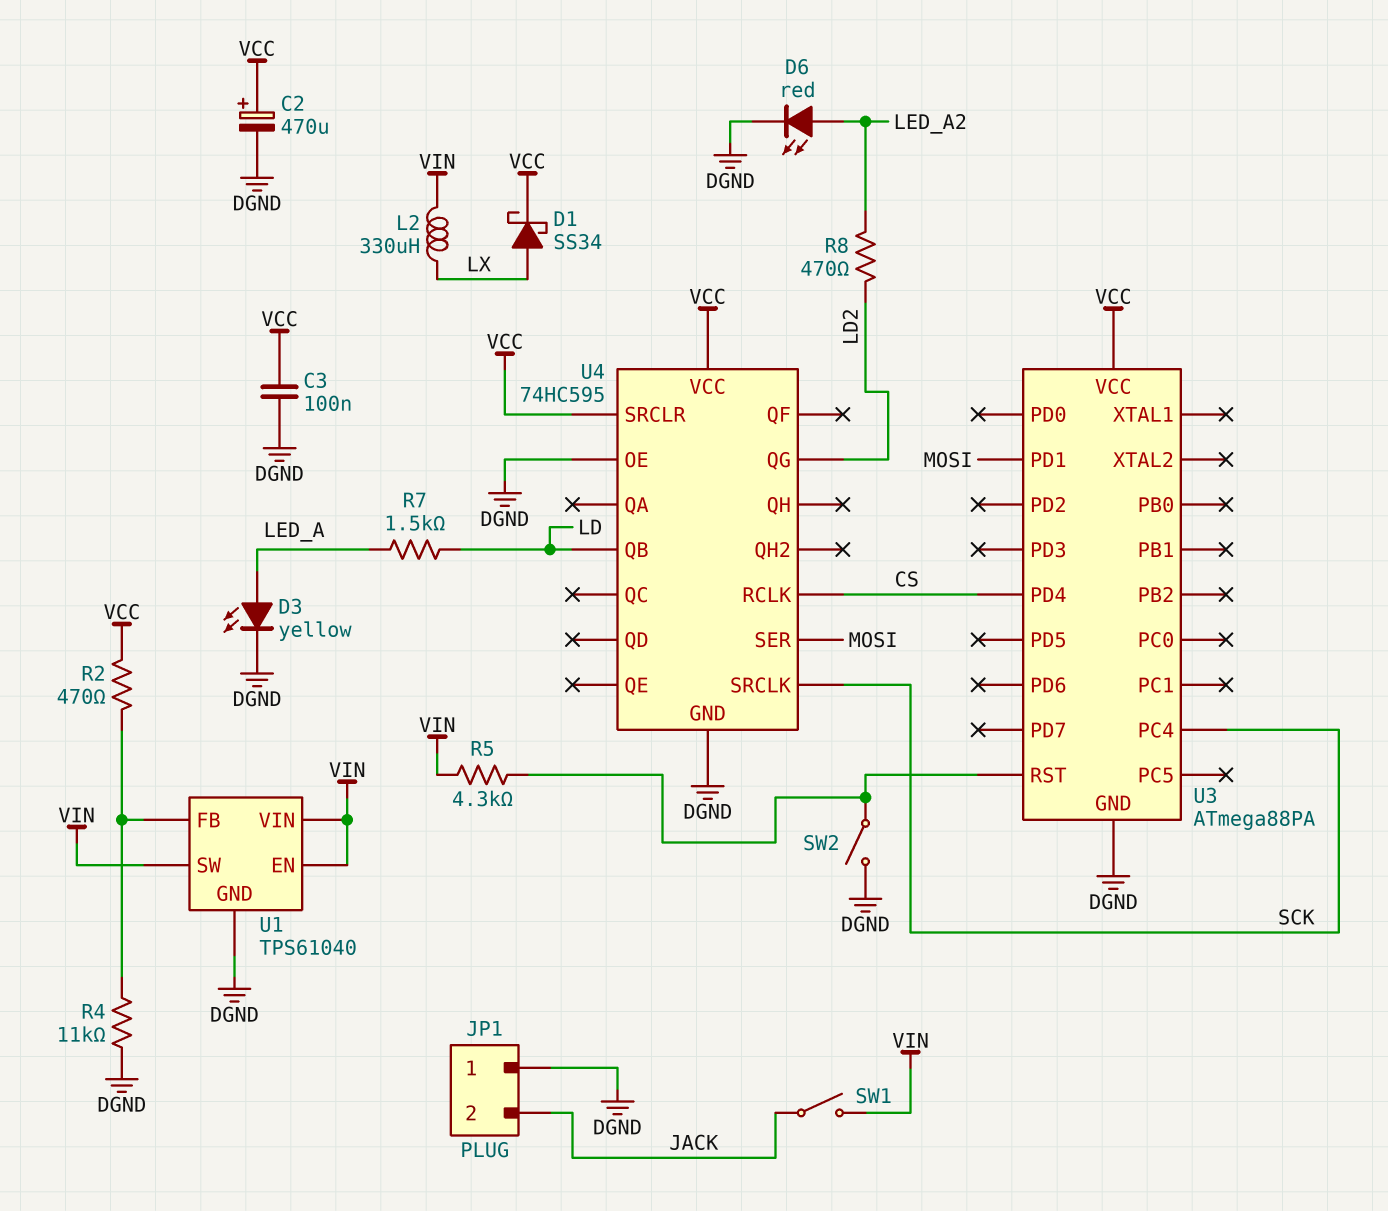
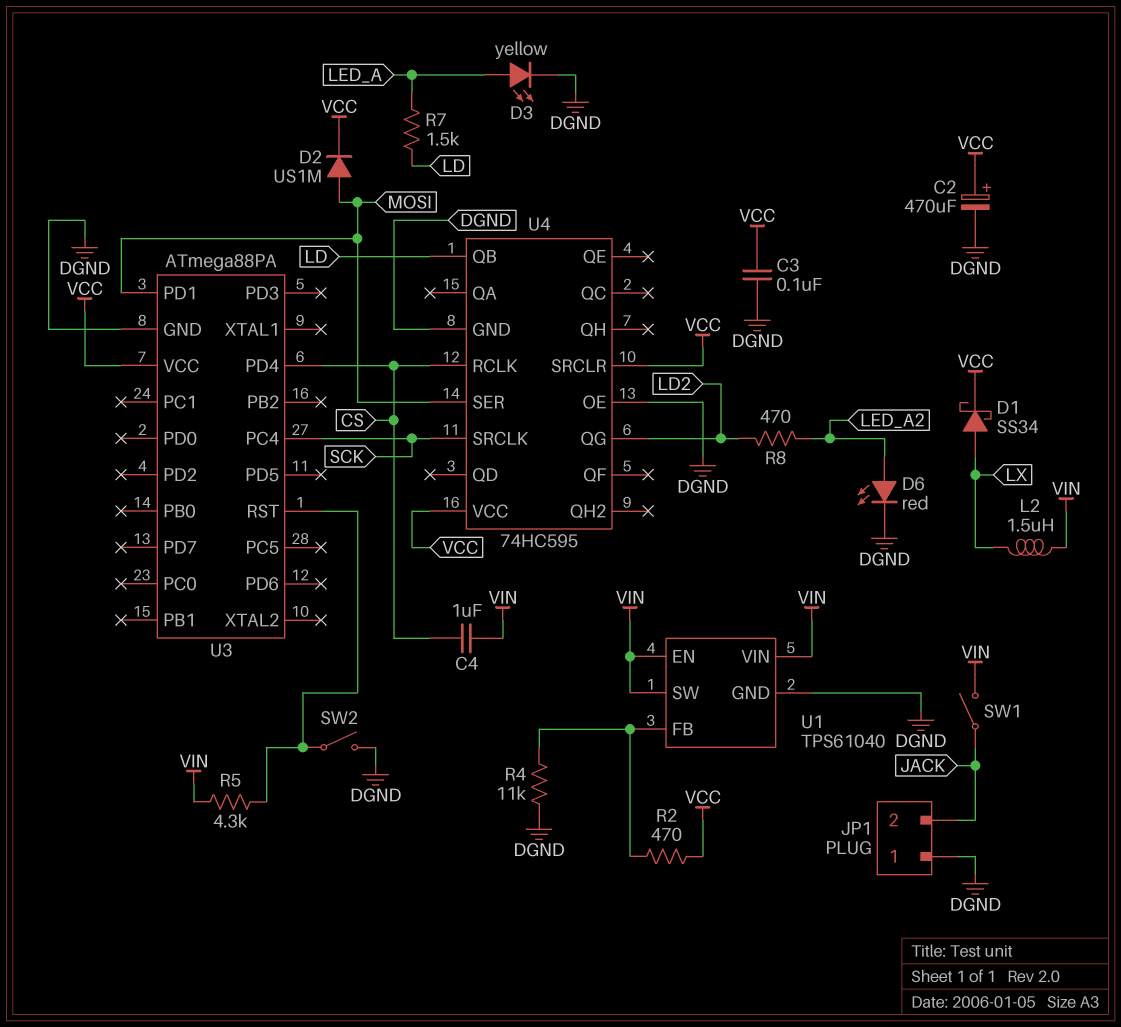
C4: none -> 1uF (CS, VIN)
D2: none -> diode US1M (A MOSI, K VCC)
L2: 330uH (LX, VIN) -> 1.5uH (LX, VIN)

